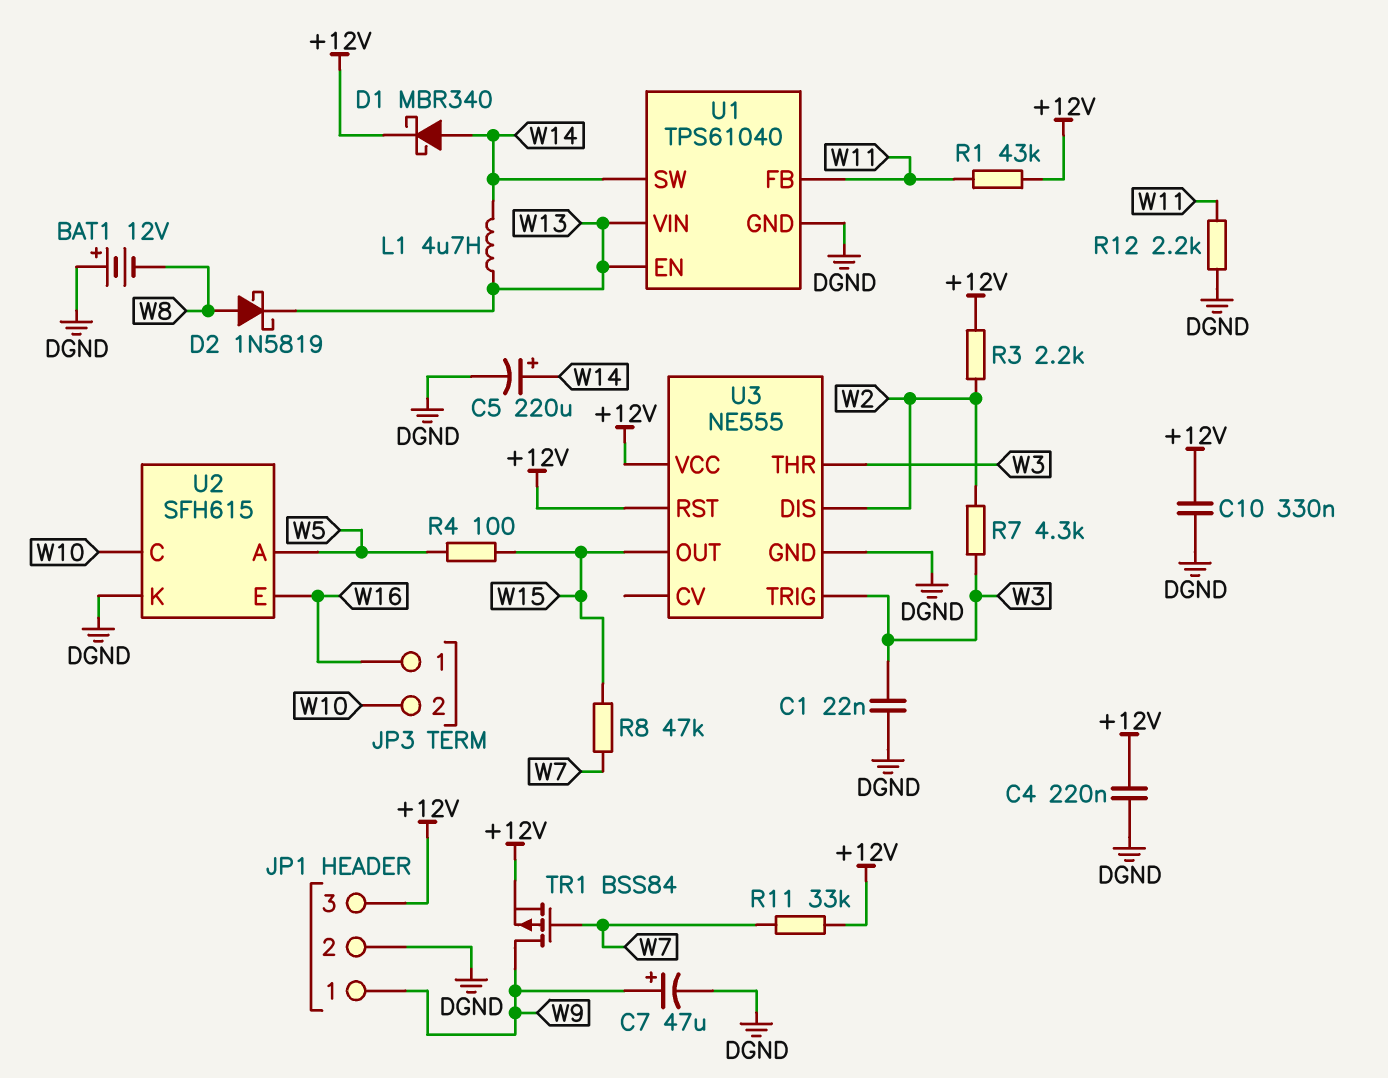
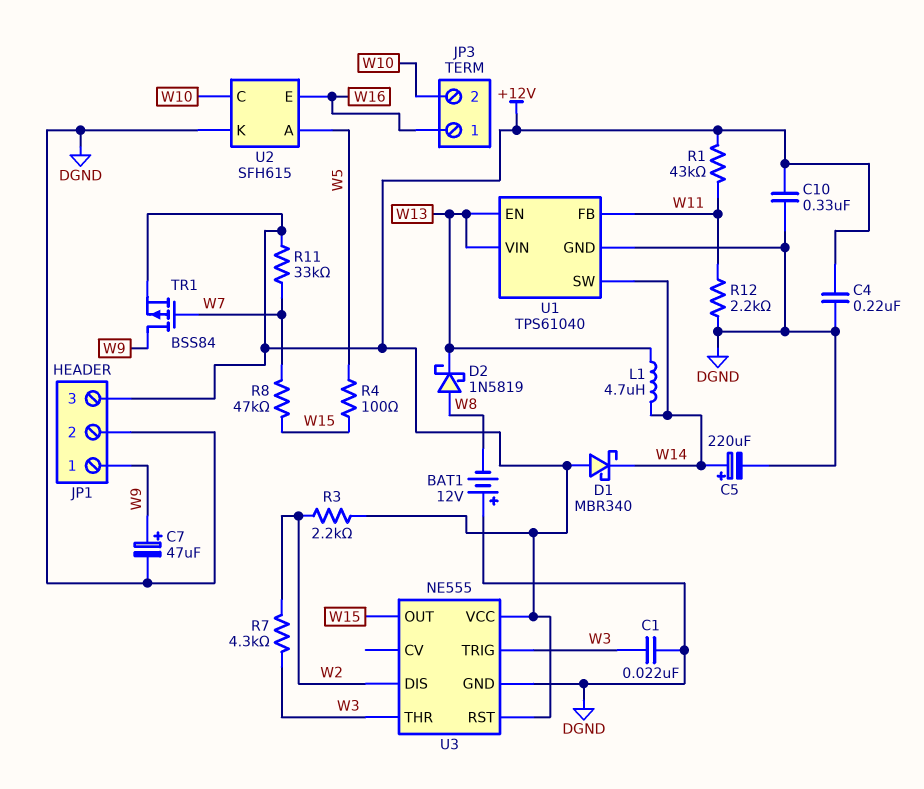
D1: schottky MBR340 (A W14, K +12V) -> schottky MBR340 (A +12V, K W14)

